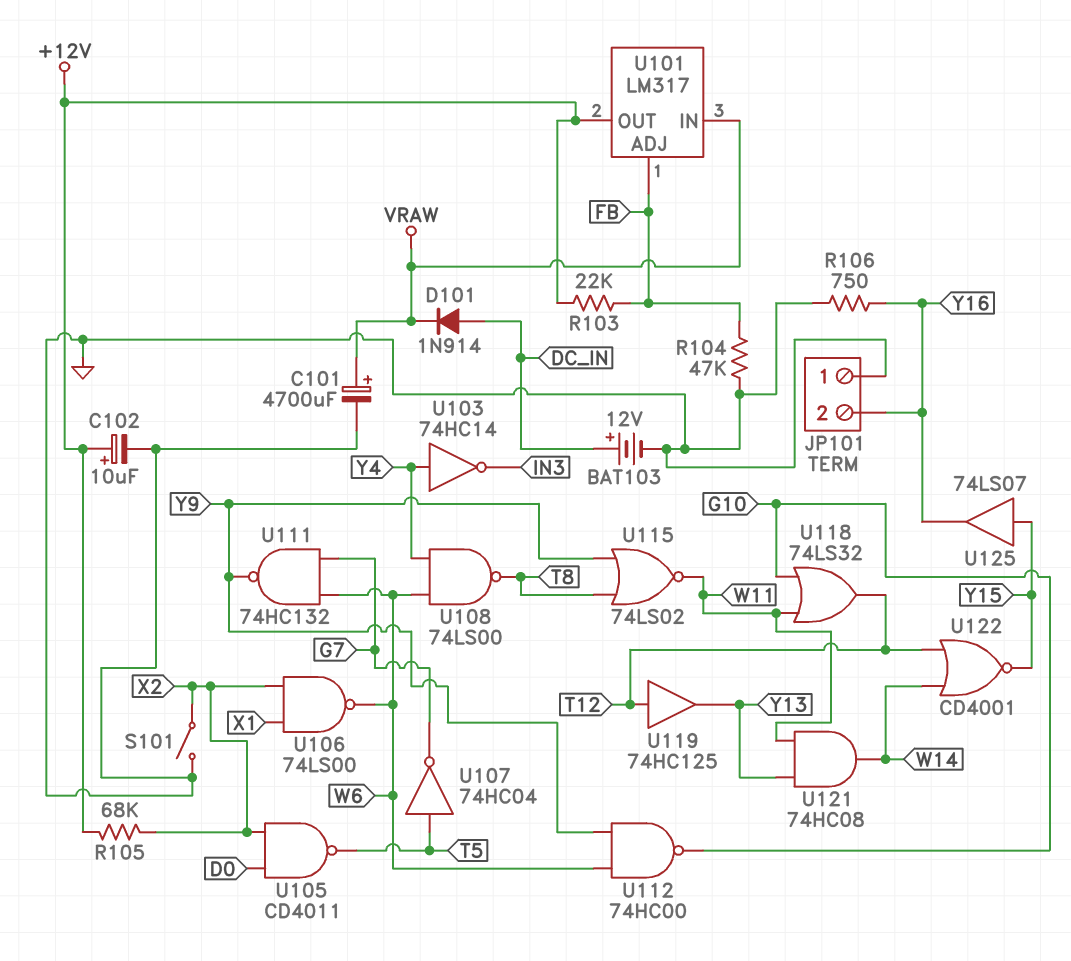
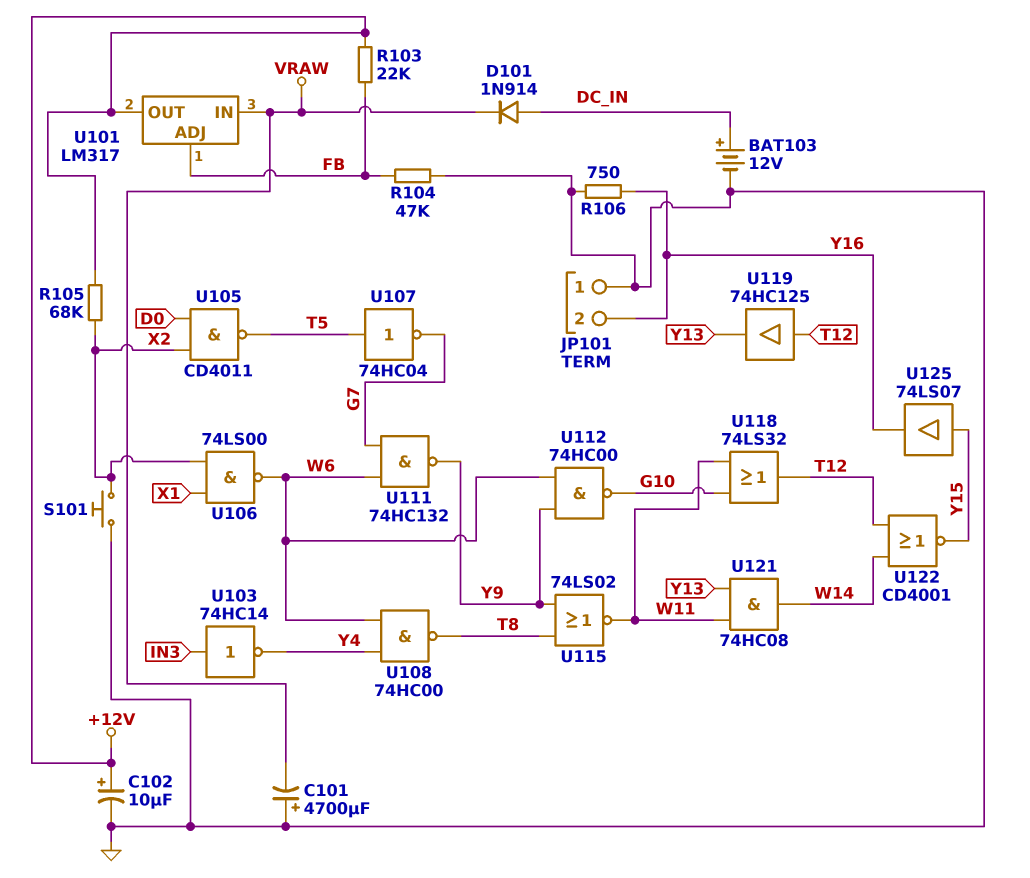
C101: 4700uF (plus VRAW, minus GND) -> 4700uF (plus GND, minus VRAW)
S101: switch (GND, X2) -> button (GND, X2)
U103: NOT 74HC14 (in Y4, out IN3) -> NOT 74HC14 (in IN3, out Y4)
U108: NAND 74LS00 (in W6, in Y4, out T8) -> NAND 74HC00 (in W6, in Y4, out T8)

